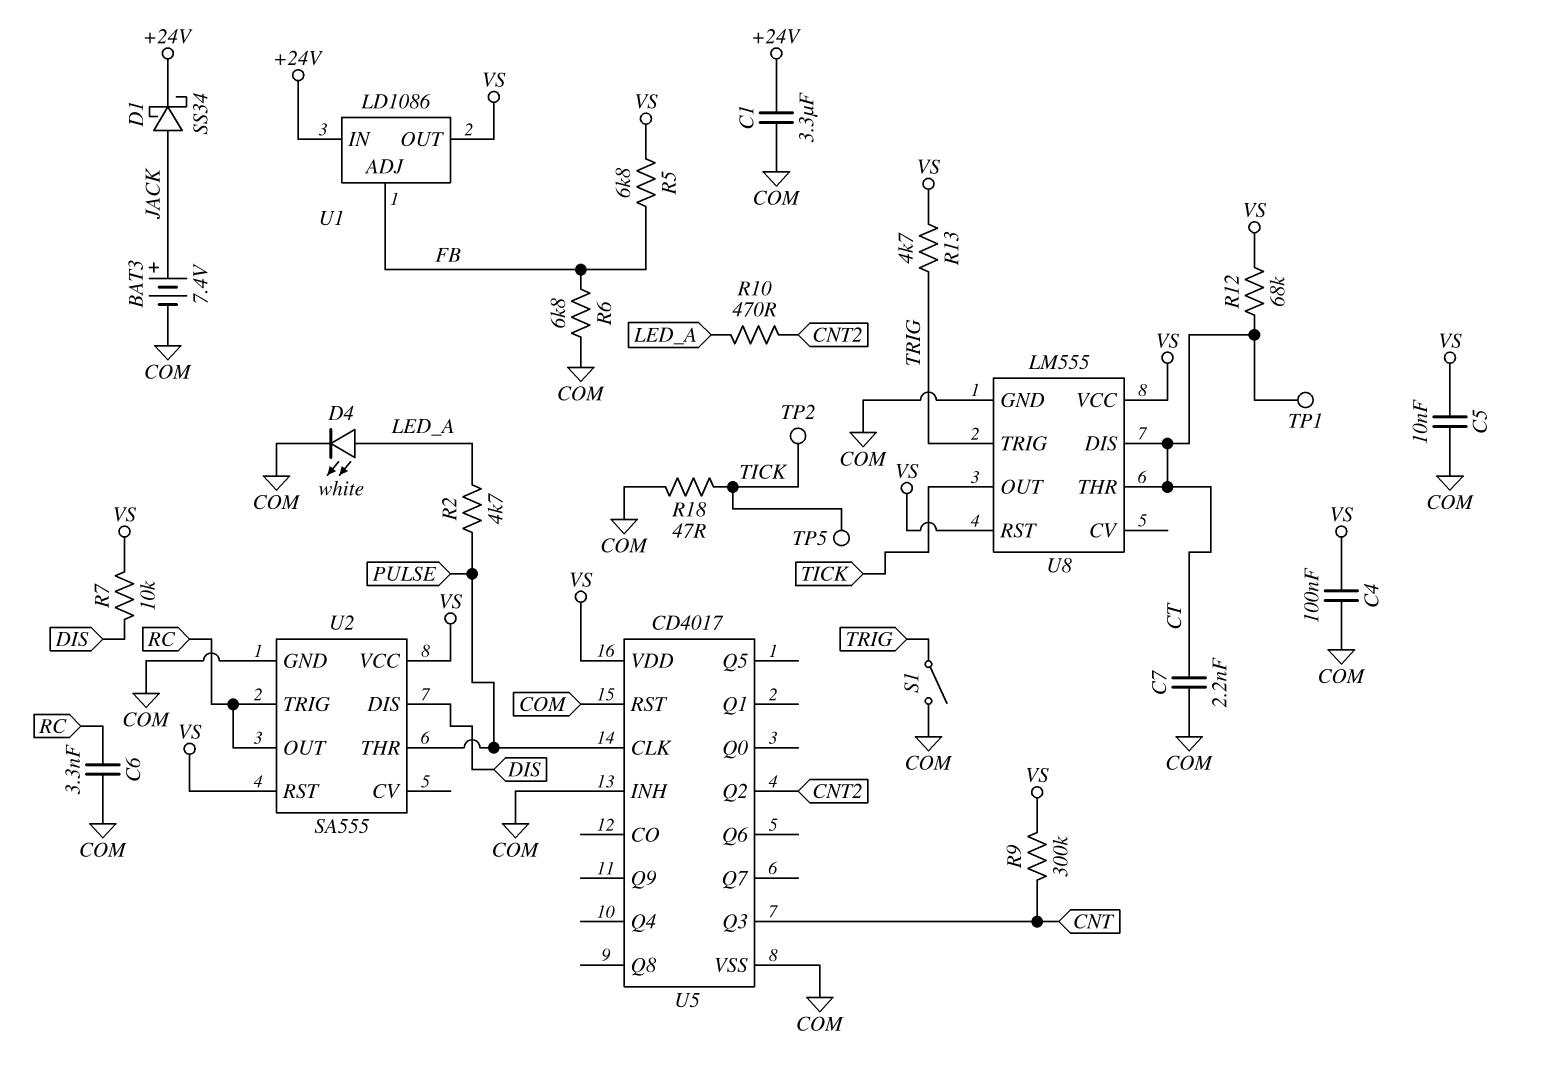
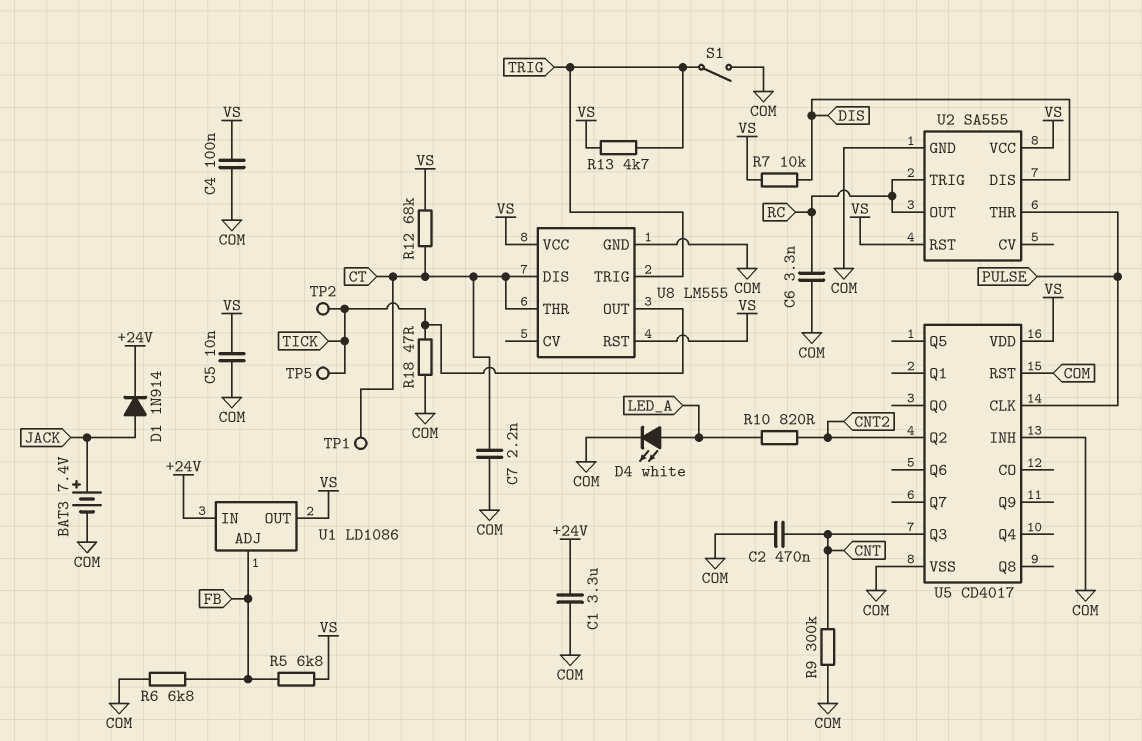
C2: none -> 470nF (CNT, COM)
D1: schottky SS34 (A JACK, K +24V) -> diode 1N914 (A JACK, K +24V)
R2: 4.7k (LED_A, PULSE) -> none
R9: 300k (CNT, VS) -> 300k (CNT, COM)
R10: 470 (CNT2, LED_A) -> 820 (CNT2, LED_A)

